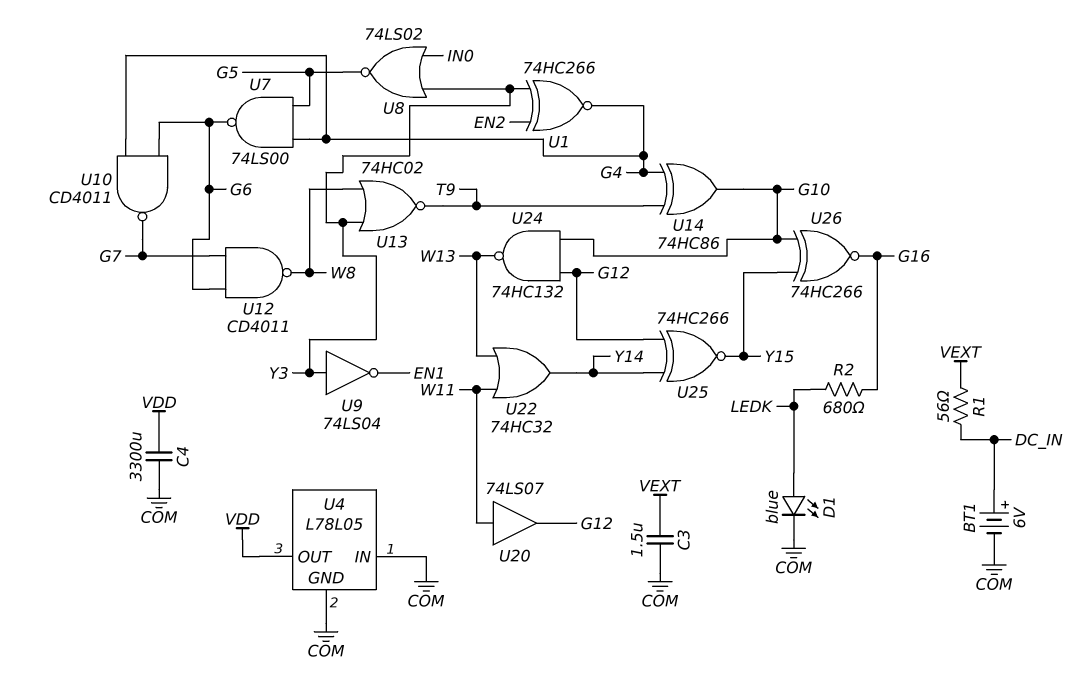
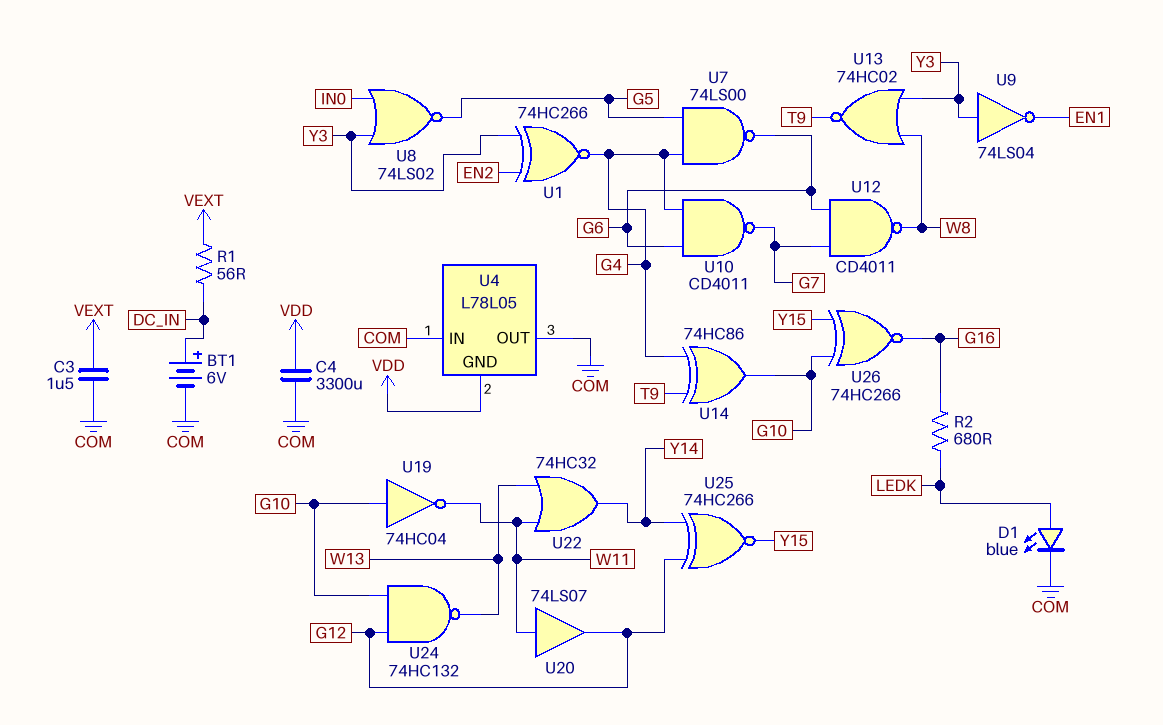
U4 pin GND: COM -> VDD
U4 pin OUT: VDD -> COM
U19: none -> NOT 74HC04 (in G10, out W11)

